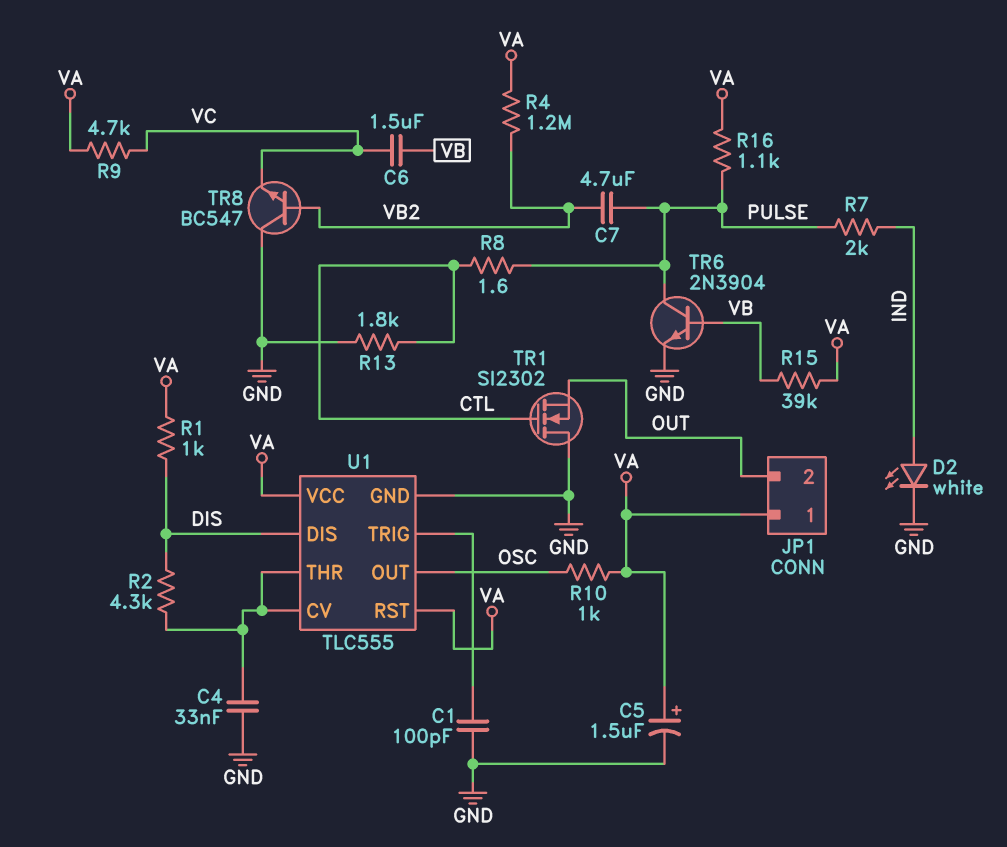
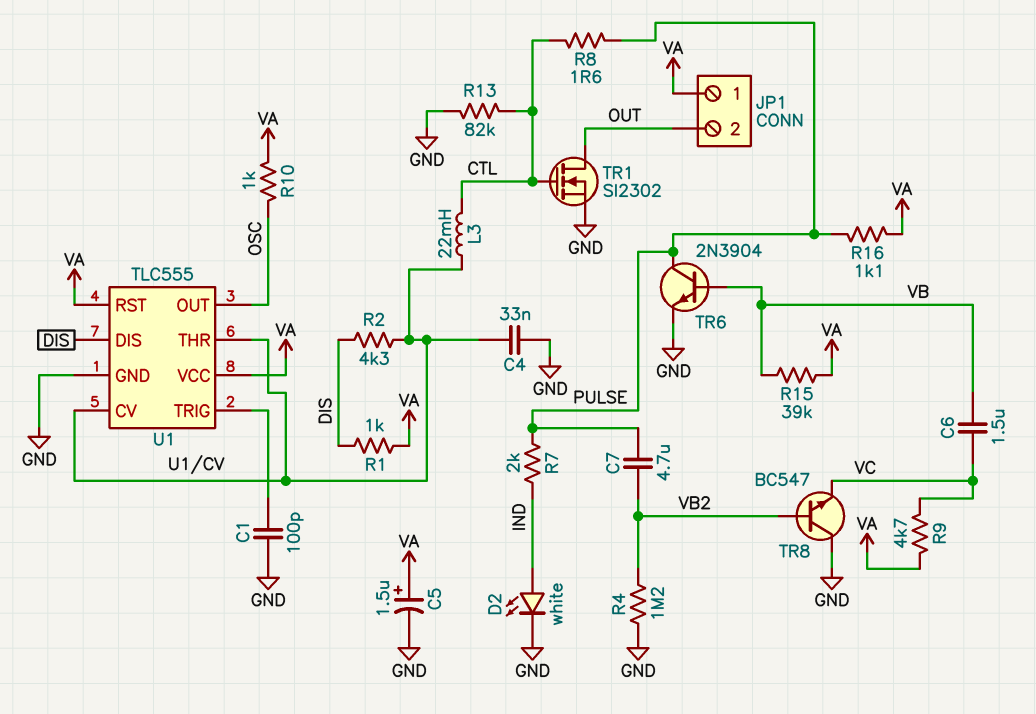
L3: none -> 22mH (CTL, U1/CV)
R4: 1.2M (VA, VB2) -> 1.2M (GND, VB2)
R13: 1.8k (CTL, GND) -> 82k (CTL, GND)
TR1: NMOS SI2302 (G CTL, D GND, S OUT) -> NMOS SI2302 (G CTL, D OUT, S GND)

